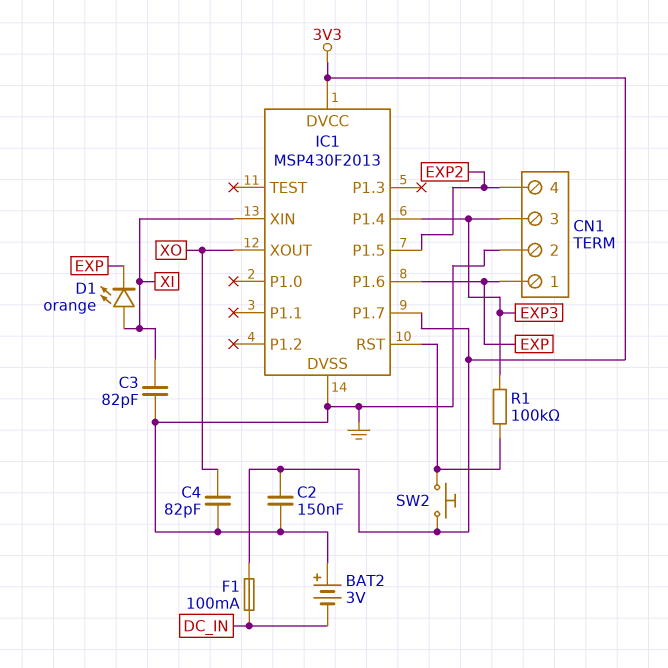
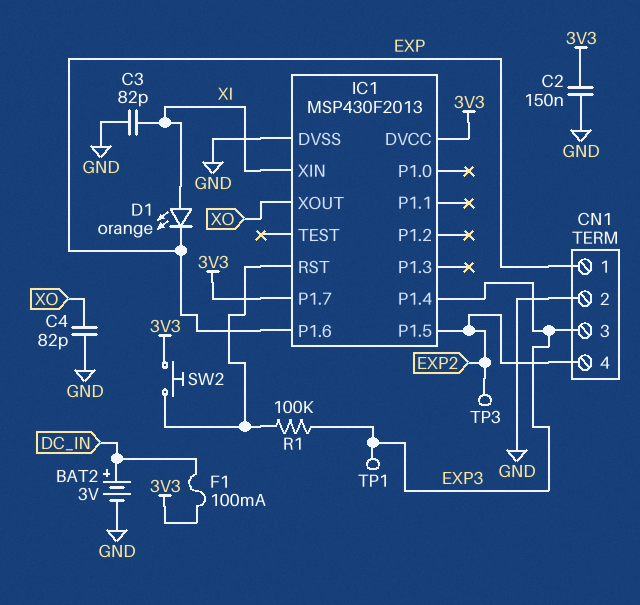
BAT2: 3V (plus GND, minus DC_IN) -> 3V (plus DC_IN, minus GND)
TP1: none -> test point (EXP3)
TP3: none -> test point (EXP2)

